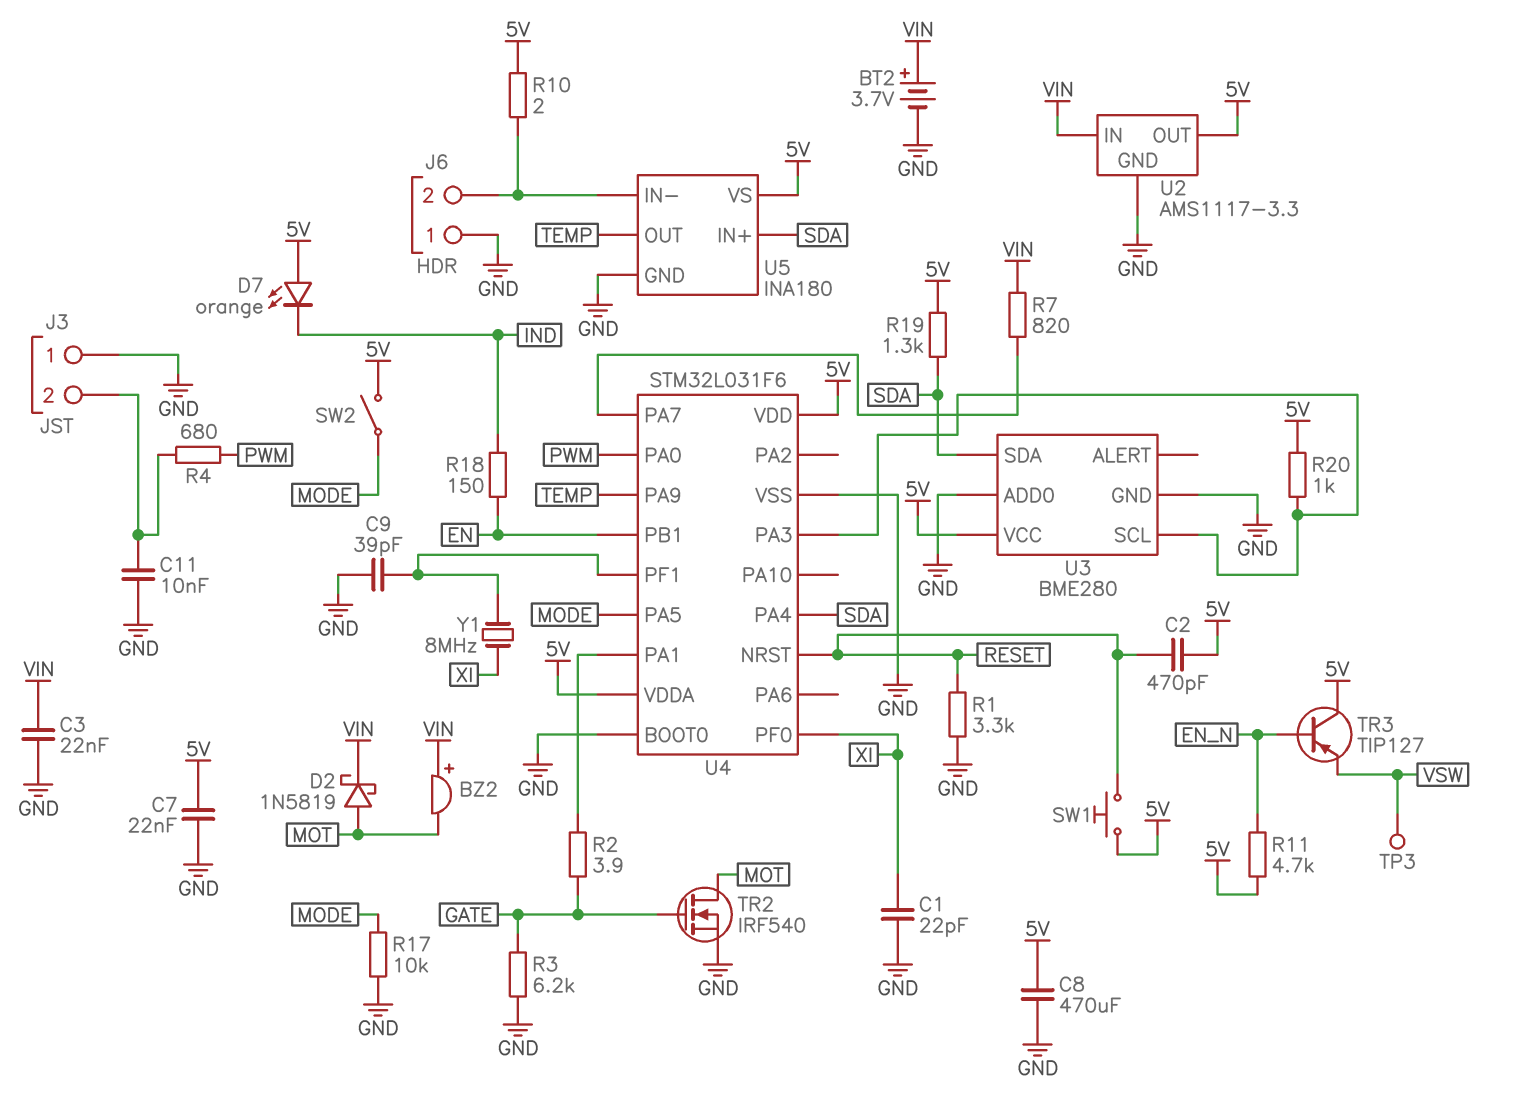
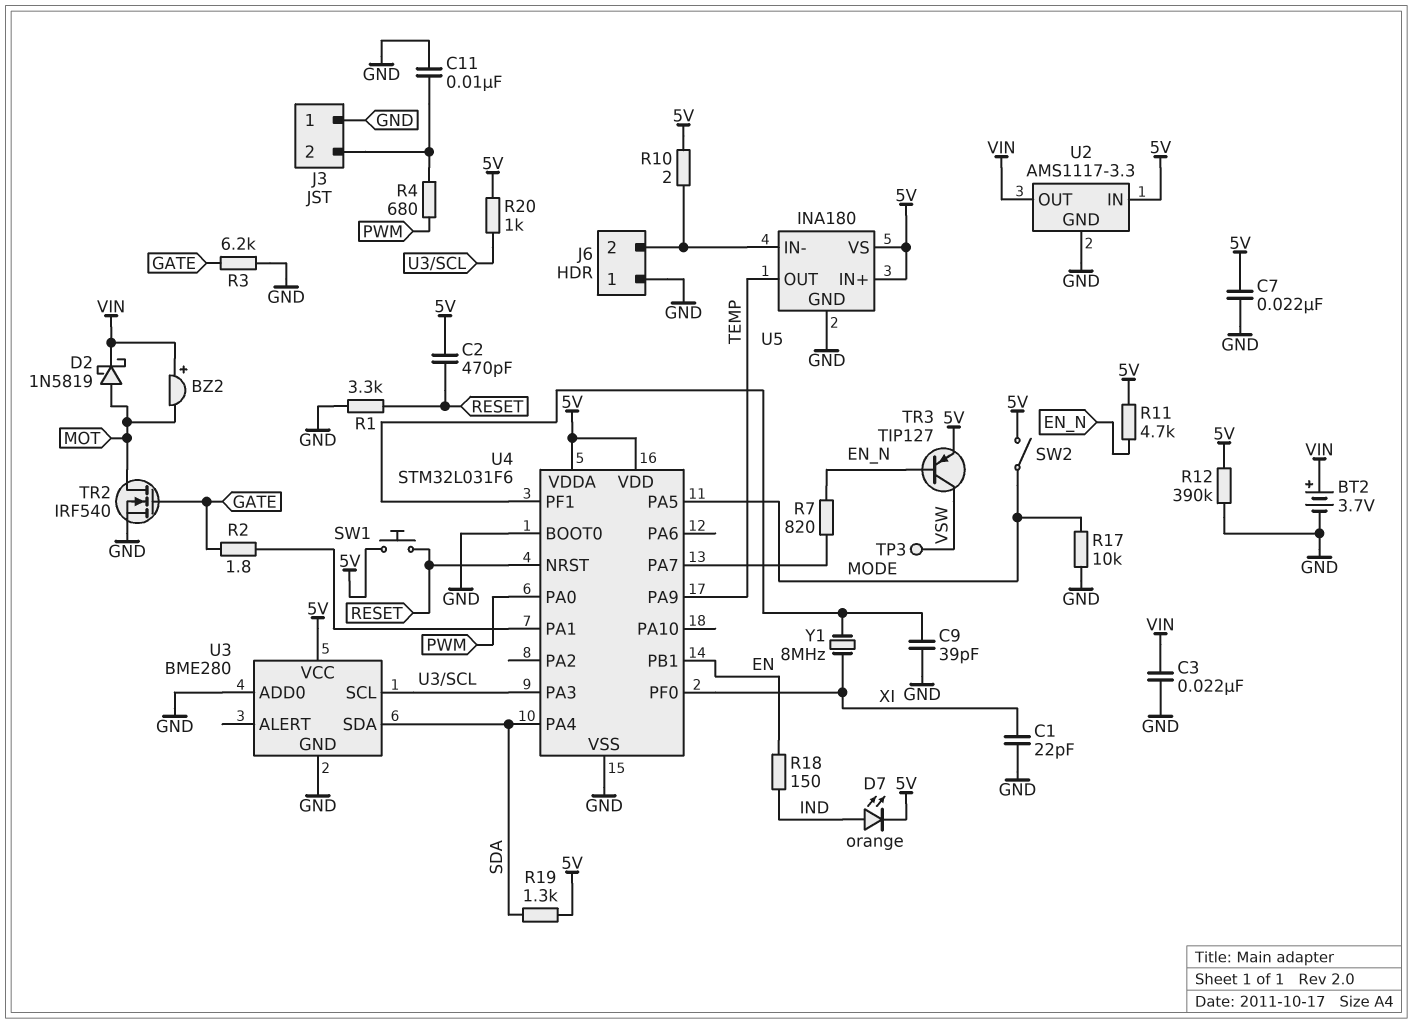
C8: 470uF (5V, GND) -> none
D7: LED orange (A 5V, K IND) -> LED orange (A IND, K 5V)
R2: 3.9 (GATE, U4/PA1) -> 1.8 (GATE, U4/PA1)
R7: 820 (U4/PA7, VIN) -> 820 (EN_N, U4/PA7)
R12: none -> 390k (5V, GND)
TR3: PNP TIP127 (B EN_N, C 5V, E VSW) -> PNP TIP127 (B EN_N, C VSW, E 5V)
U2 pin IN: VIN -> 5V
U2 pin OUT: 5V -> VIN
U5 pin IN+: SDA -> 5V

